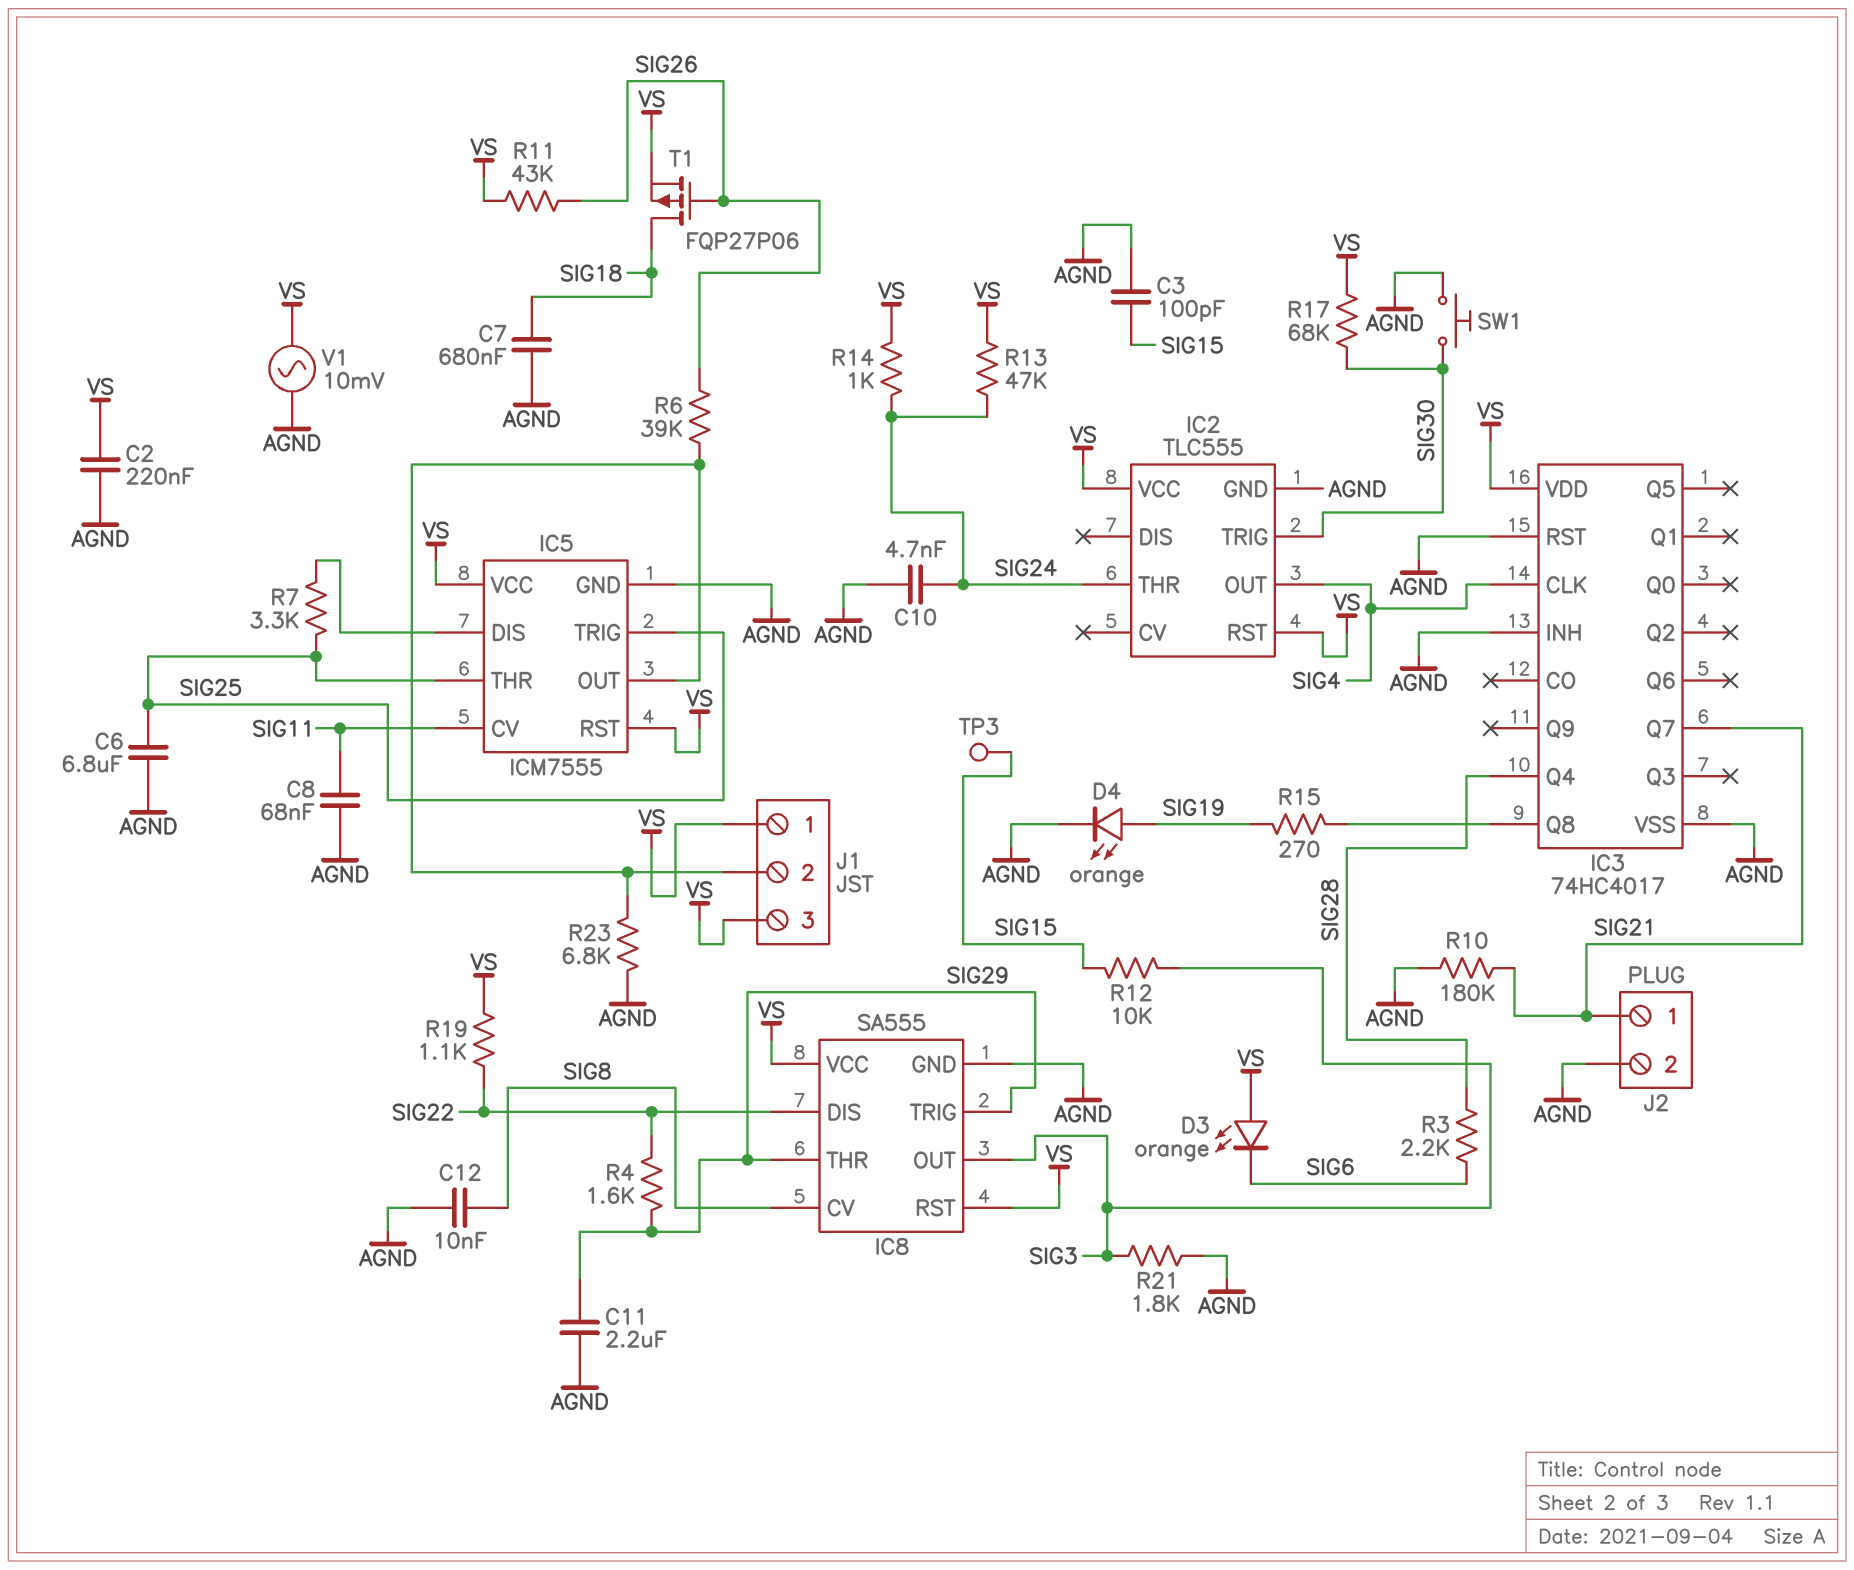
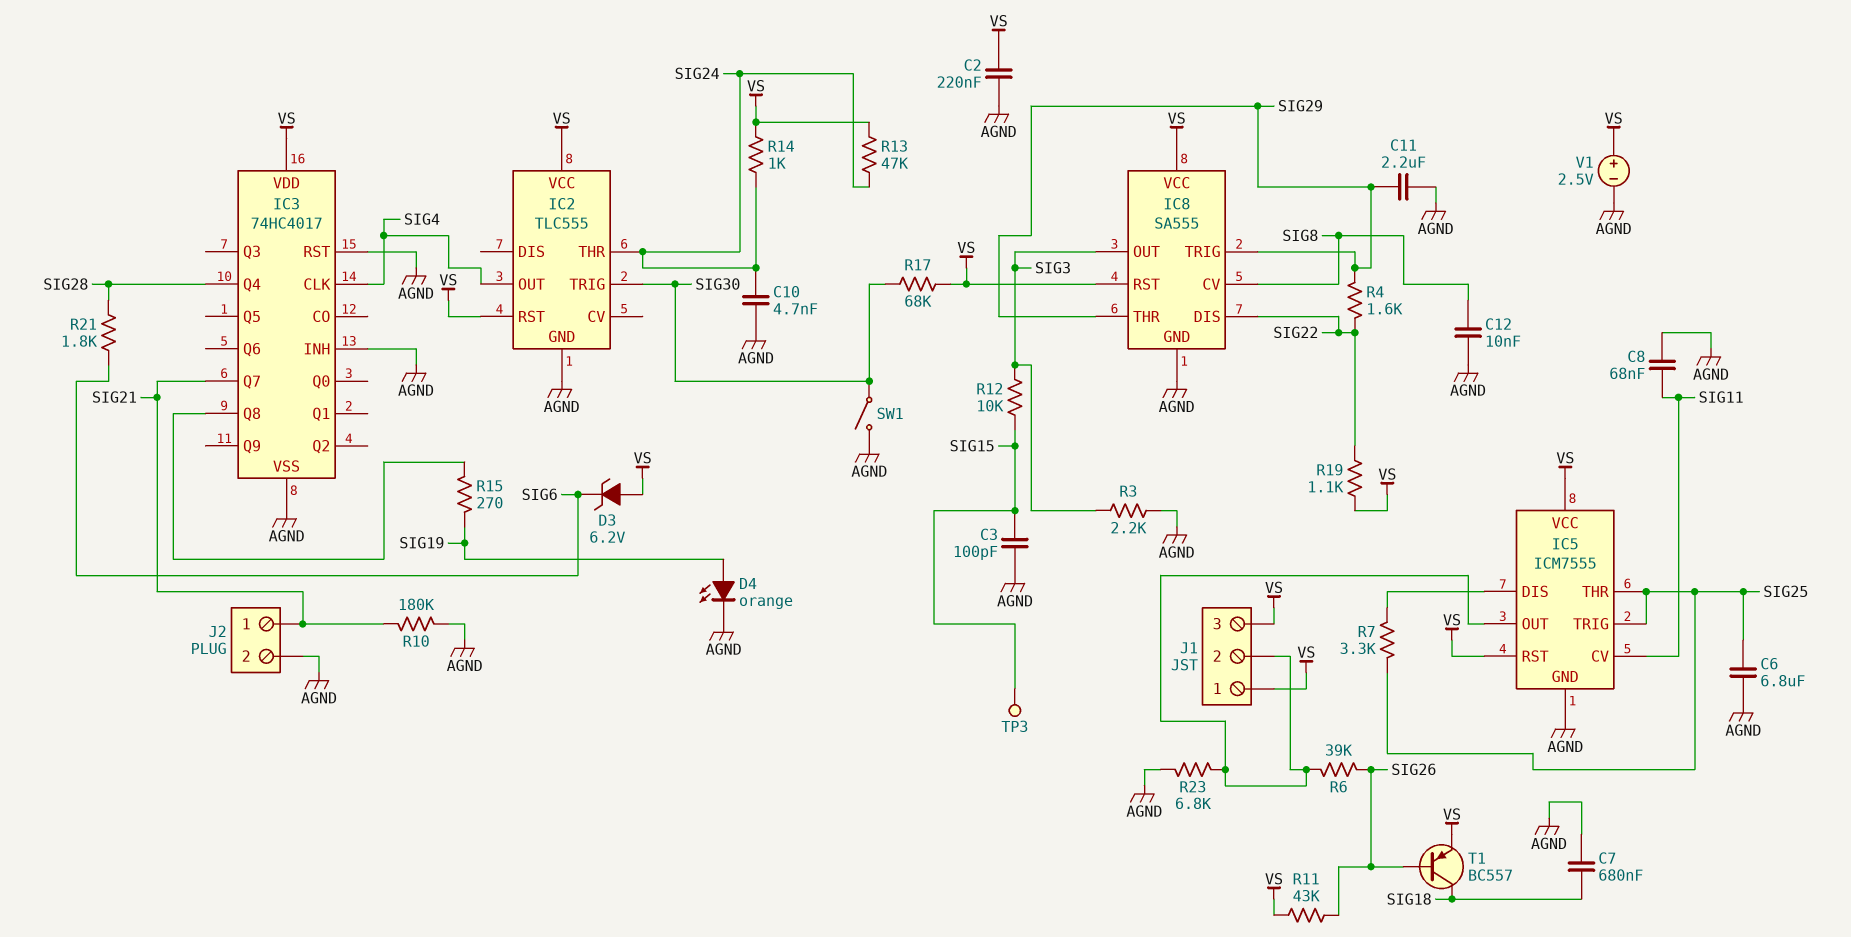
D3: LED orange (A VS, K SIG6) -> zener 6.2V (A VS, K SIG6)
R3: 2.2k (SIG6, SIG28) -> 2.2k (AGND, SIG3)
R21: 1.8k (AGND, SIG3) -> 1.8k (SIG6, SIG28)
SW1: button (AGND, SIG30) -> switch (AGND, SIG30)
T1: PMOS FQP27P06 (G SIG26, D SIG18, S VS) -> PNP BC557 (B SIG26, C SIG18, E VS)
V1: AC 10mV (AGND, VS) -> 2.5V (plus VS, minus AGND)

